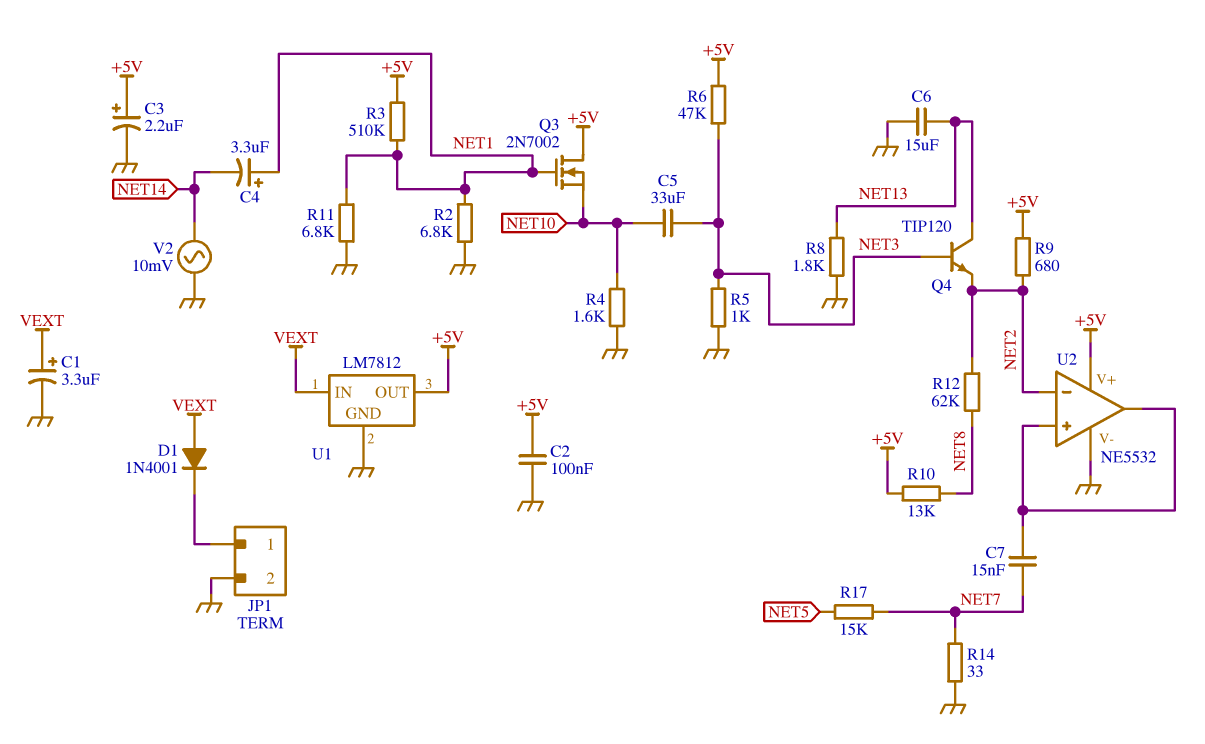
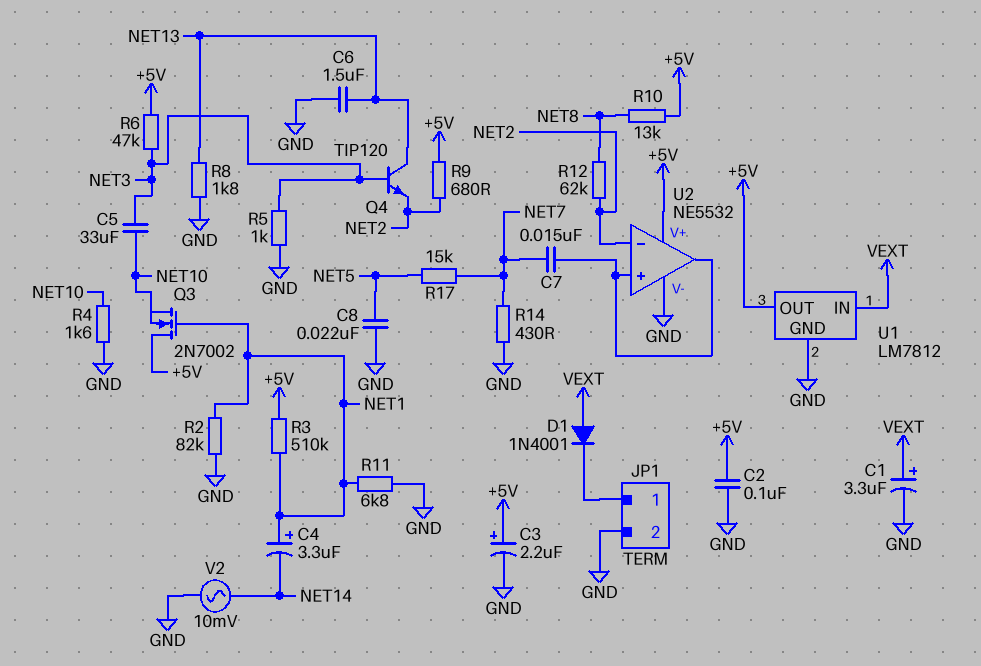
C6: 15uF (GND, NET13) -> 1.5uF (GND, NET13)
C8: none -> 22nF (GND, NET5)
R2: 6.8k (GND, NET1) -> 82k (GND, NET1)
R14: 33 (GND, NET7) -> 430 (GND, NET7)

